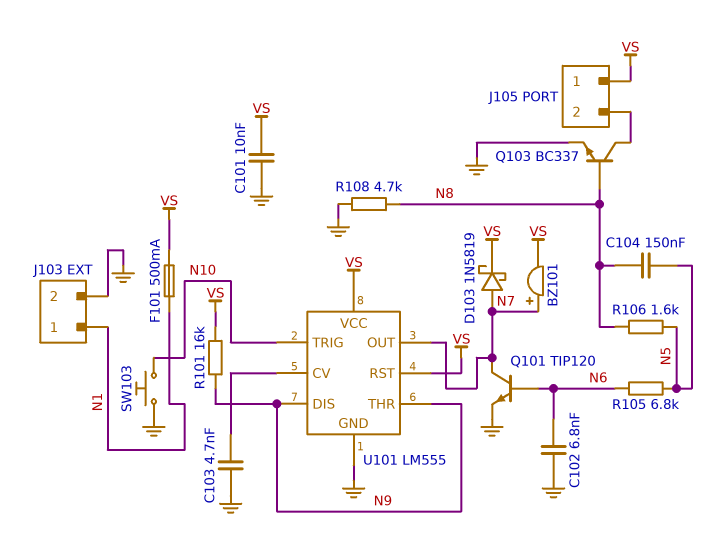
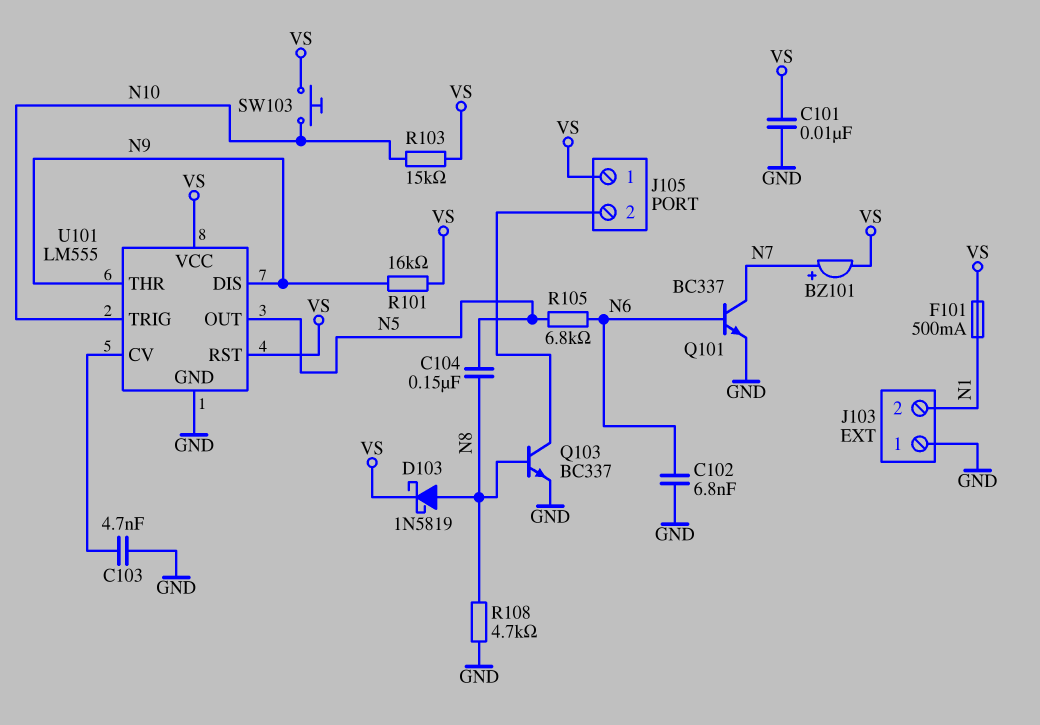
D103: schottky 1N5819 (A N7, K VS) -> schottky 1N5819 (A N8, K VS)
J103 pin 1: N1 -> GND
J103 pin 2: GND -> N1
Q101: NPN TIP120 (B N6, C N7, E GND) -> NPN BC337 (B N6, C N7, E GND)
R103: none -> 15k (N10, VS)
R106: 1.6k (N5, N8) -> none
SW103: button (GND, N10) -> button (N10, VS)
U101 pin OUT: N7 -> N5

